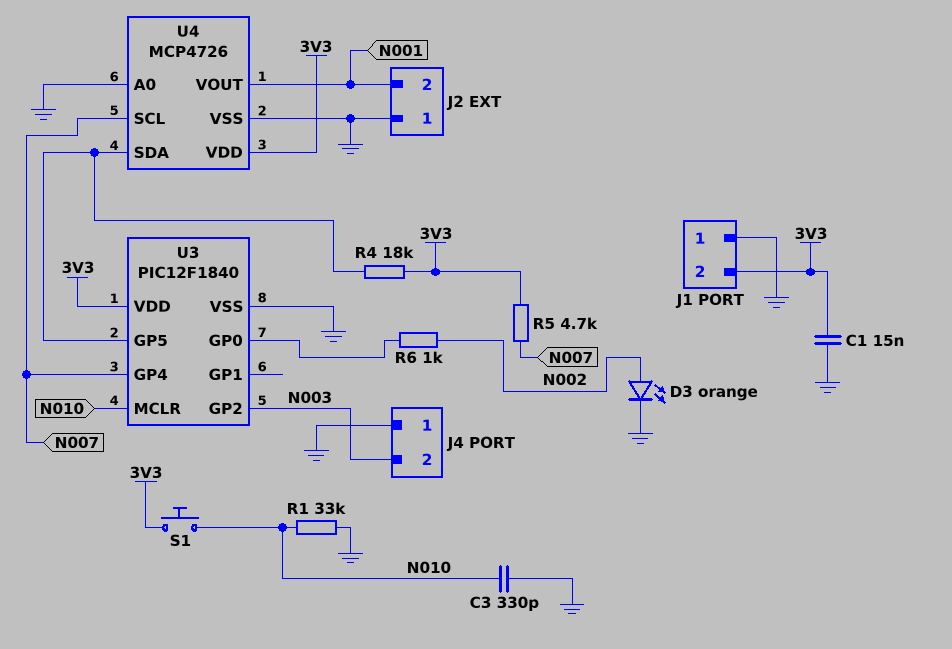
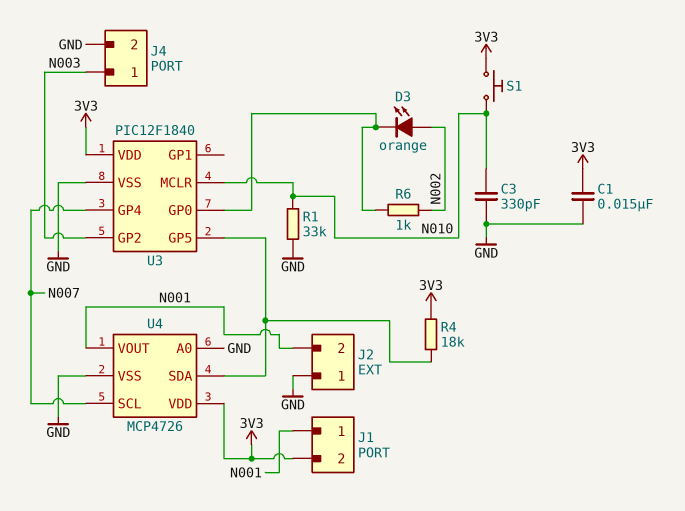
D3: LED orange (A N002, K GND) -> LED orange (A N002, K U3/GP0)
J1 pin 1: GND -> N001
J4 pin 1: GND -> N003
J4 pin 2: N003 -> GND
R5: 4.7k (3V3, N007) -> none

